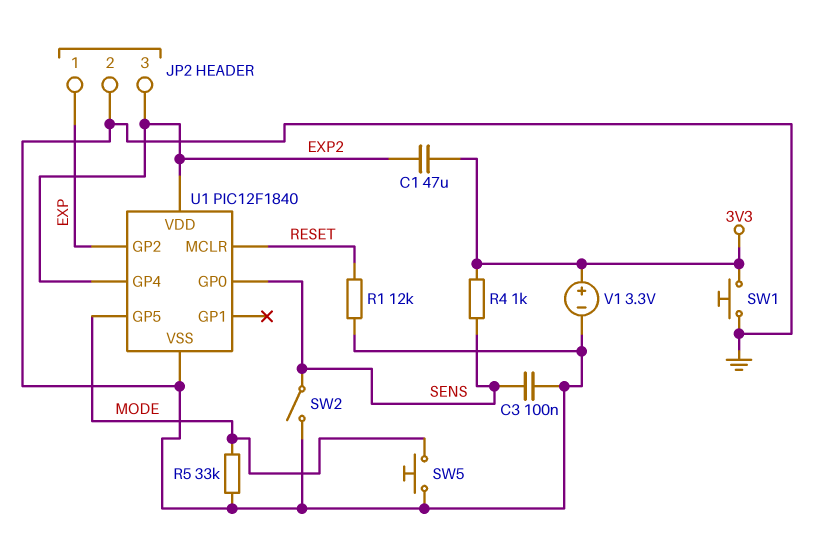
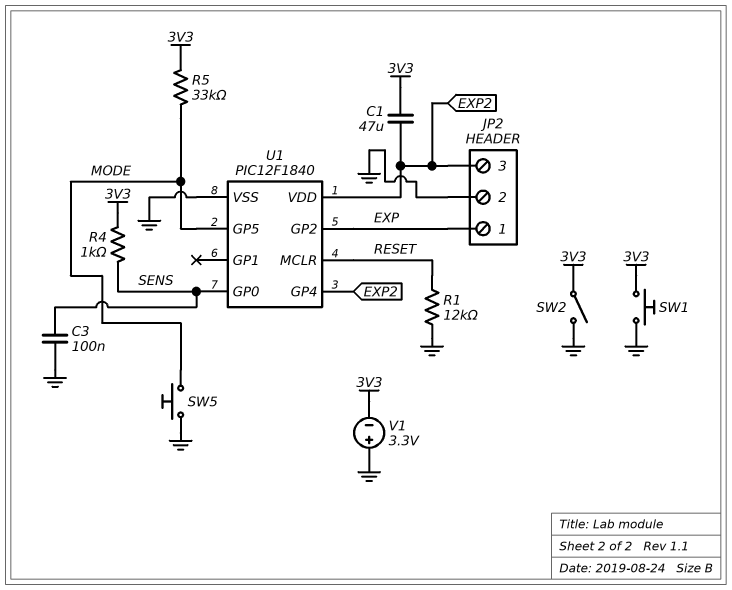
R5: 33k (GND, MODE) -> 33k (3V3, MODE)
SW2: switch (GND, SENS) -> switch (3V3, GND)
V1: 3.3V (plus 3V3, minus GND) -> 3.3V (plus GND, minus 3V3)

